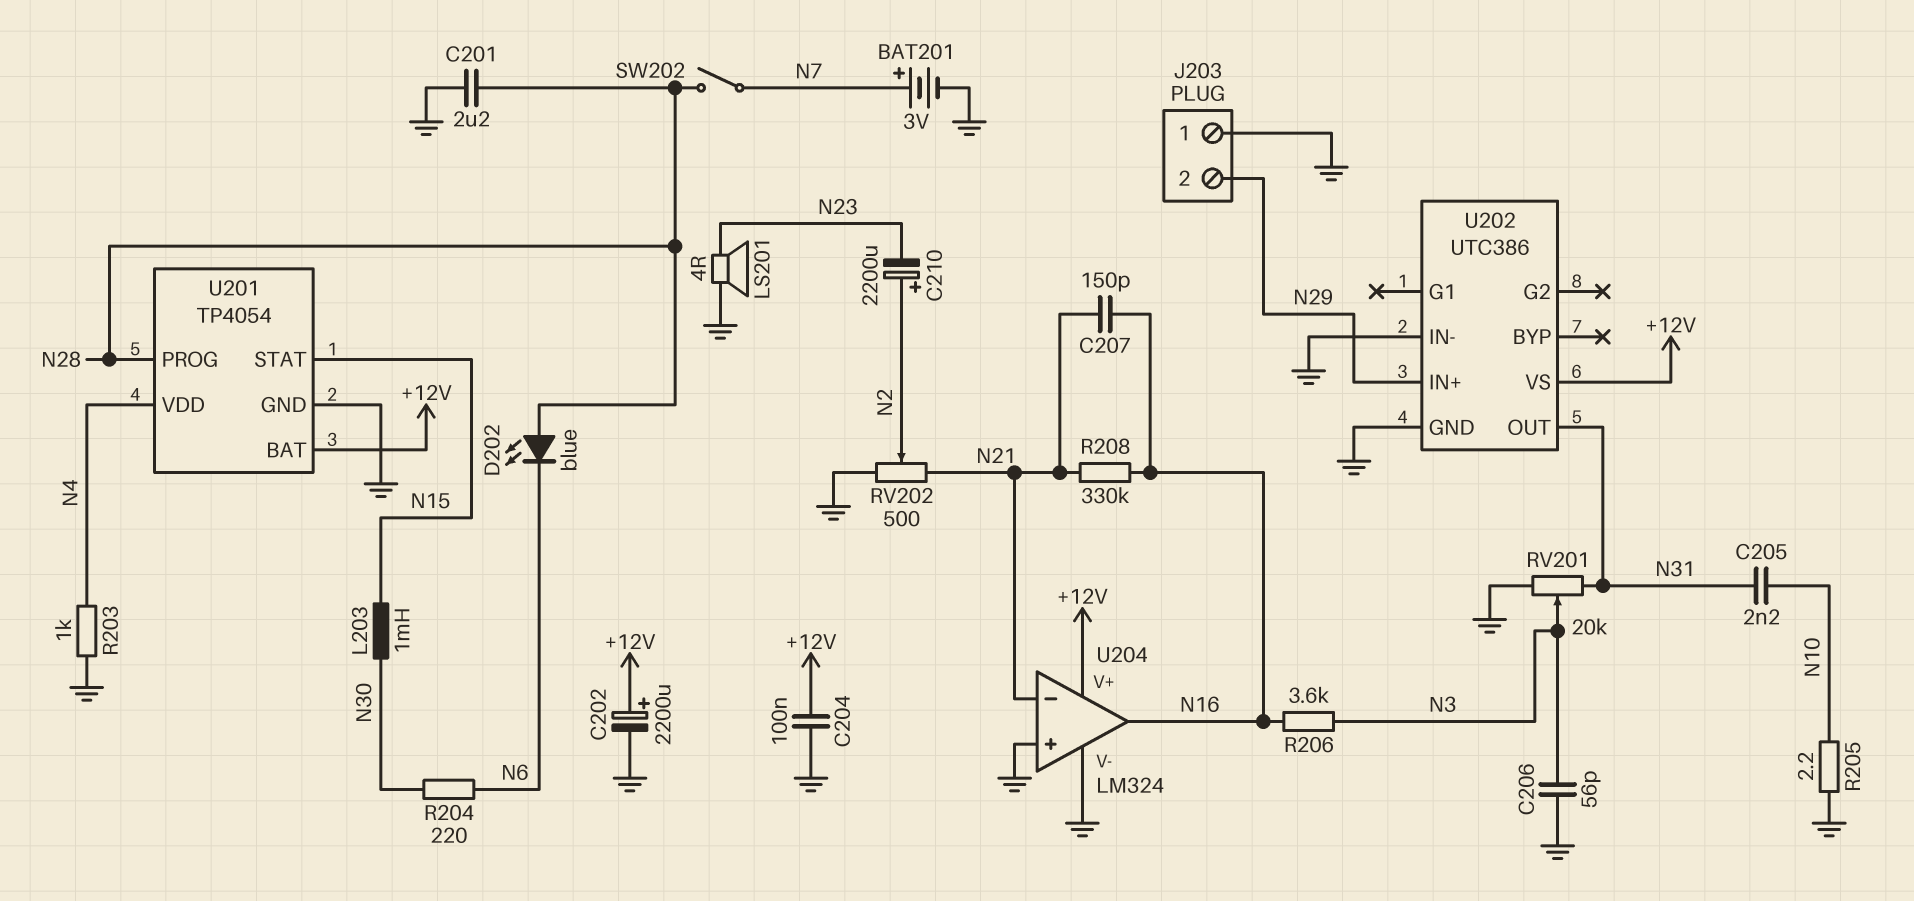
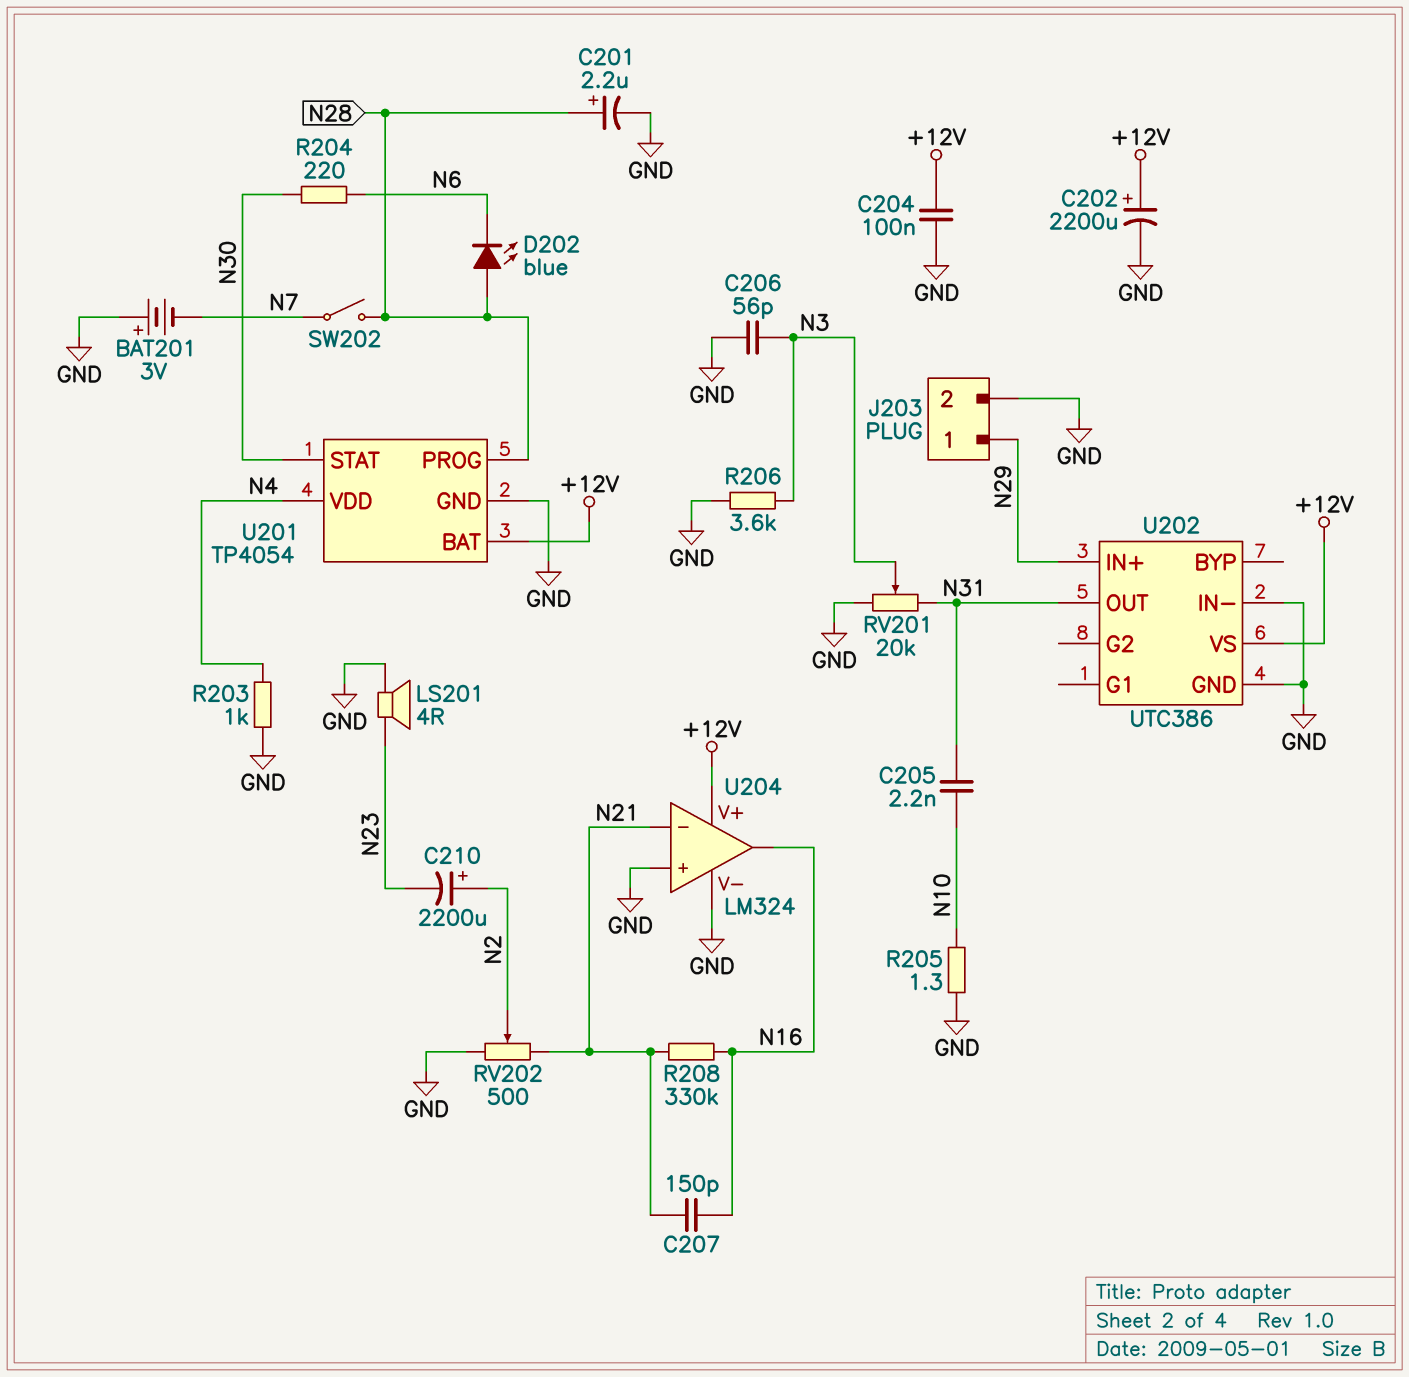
BAT201: 3V (plus N7, minus GND) -> 3V (plus GND, minus N7)
C201: 2.2uF (GND, N28) -> 2.2uF (plus N28, minus GND)
J203 pin 1: GND -> N29
J203 pin 2: N29 -> GND
L203: 1mH (N15, N30) -> none
R205: 2.2 (GND, N10) -> 1.3 (GND, N10)
R206: 3.6k (N3, N16) -> 3.6k (GND, N3)
U201 pin STAT: N15 -> N30

